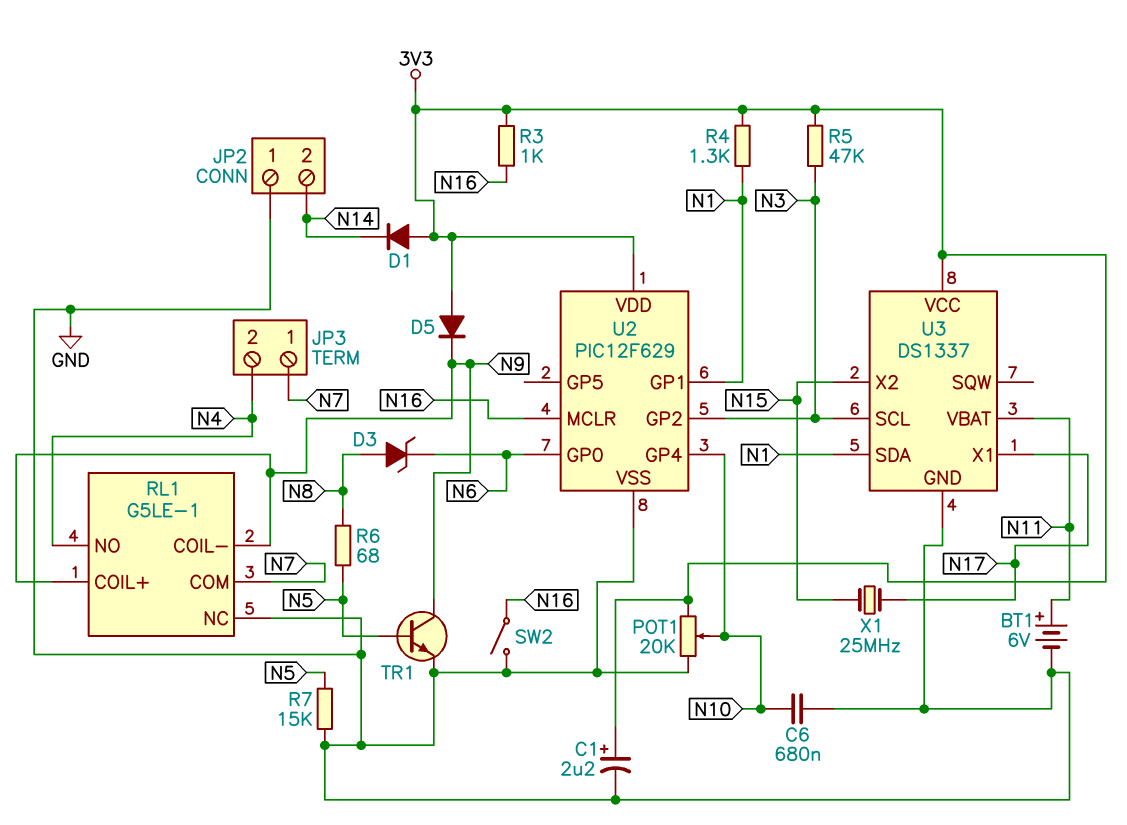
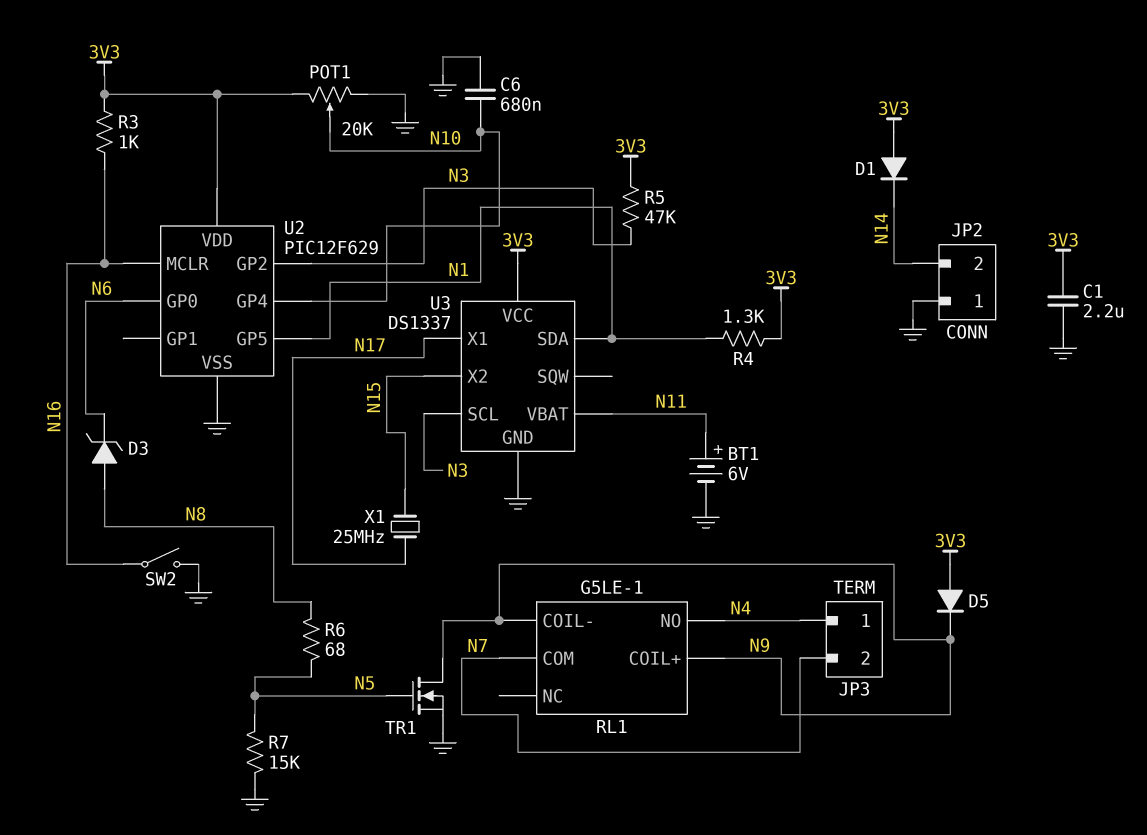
C1: 2.2uF (plus 3V3, minus GND) -> 2.2uF (3V3, GND)
JP3 pin 1: N7 -> N4
JP3 pin 2: N4 -> N7
RL1 pin NC: GND -> none
TR1: NPN (B N5, C N9, E GND) -> NMOS (G N5, D N9, S GND)
U2 pin GP1: N1 -> none
U2 pin GP5: none -> N1

